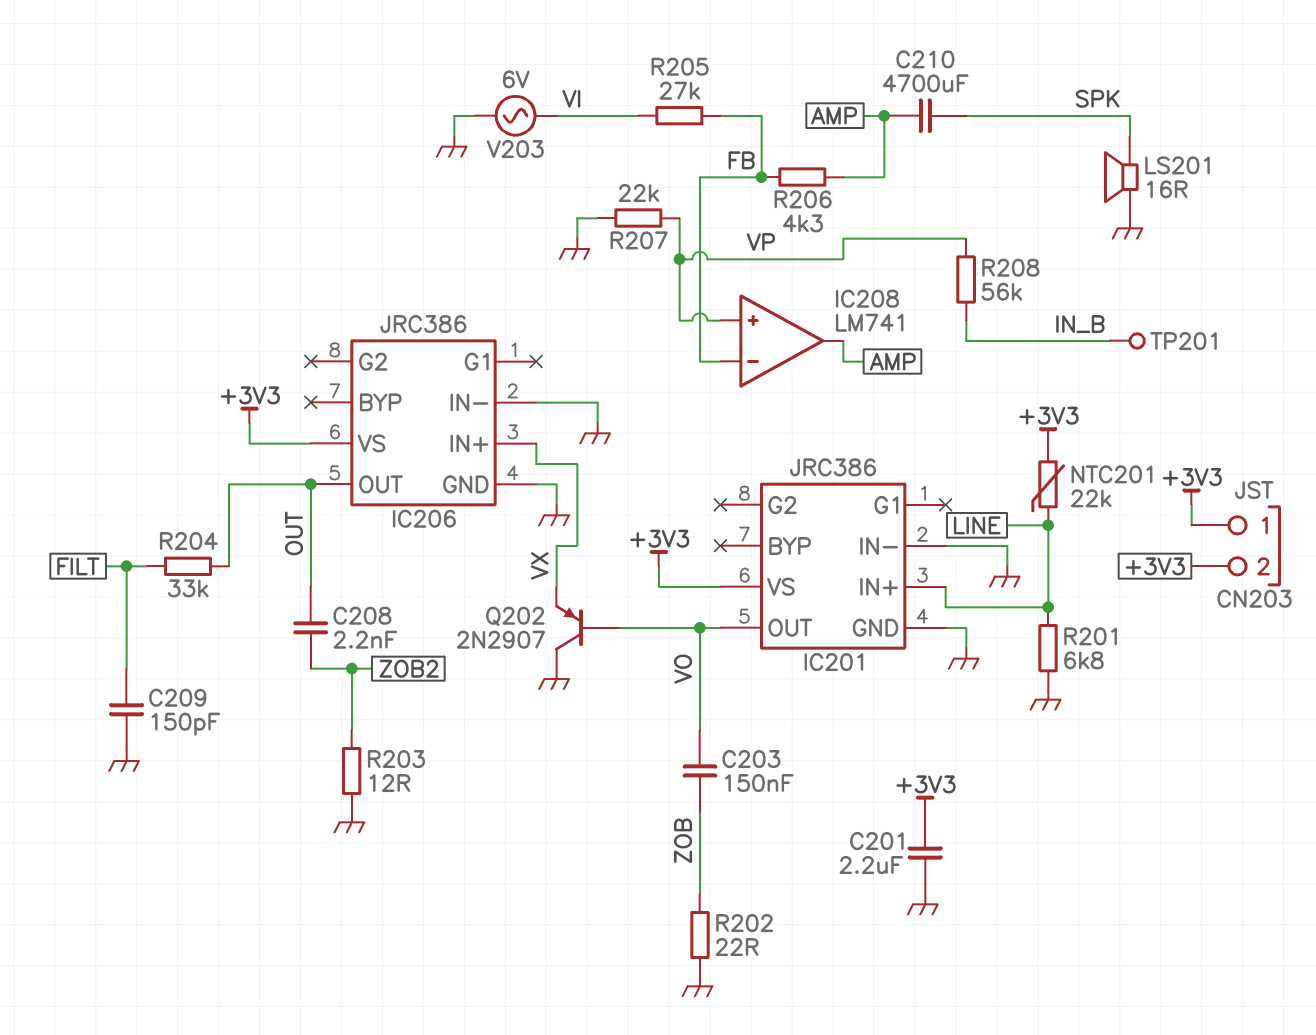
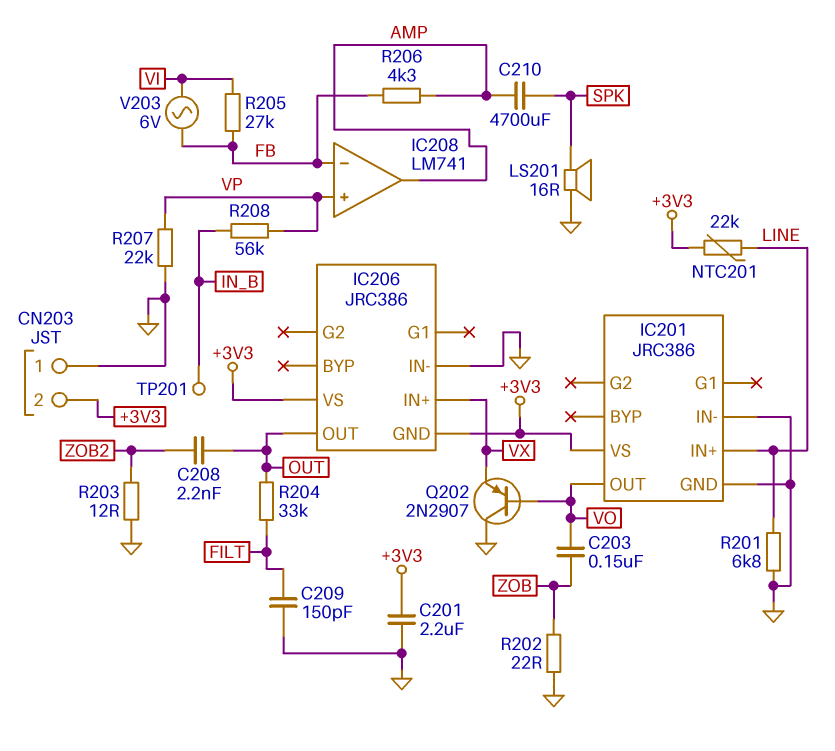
CN203 pin 1: +3V3 -> GND
IC206 pin GND: GND -> +3V3
V203: AC 6V (GND, VI) -> AC 6V (FB, VI)

